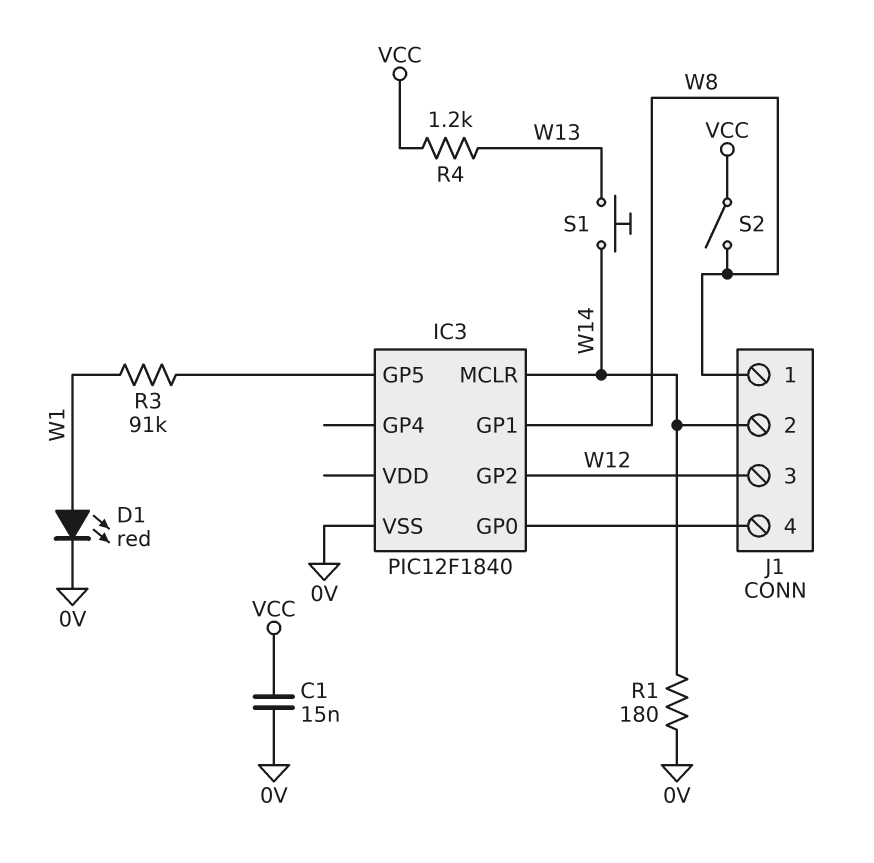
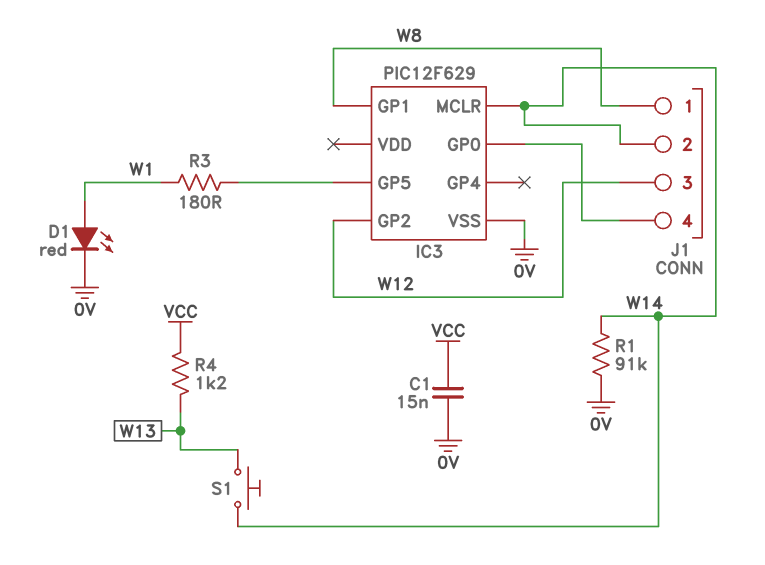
IC3: PIC12F1840 -> PIC12F629
R1: 180 (0V, W14) -> 91k (0V, W14)
R3: 91k (IC3/GP5, W1) -> 180 (IC3/GP5, W1)
S2: switch (VCC, W8) -> none

